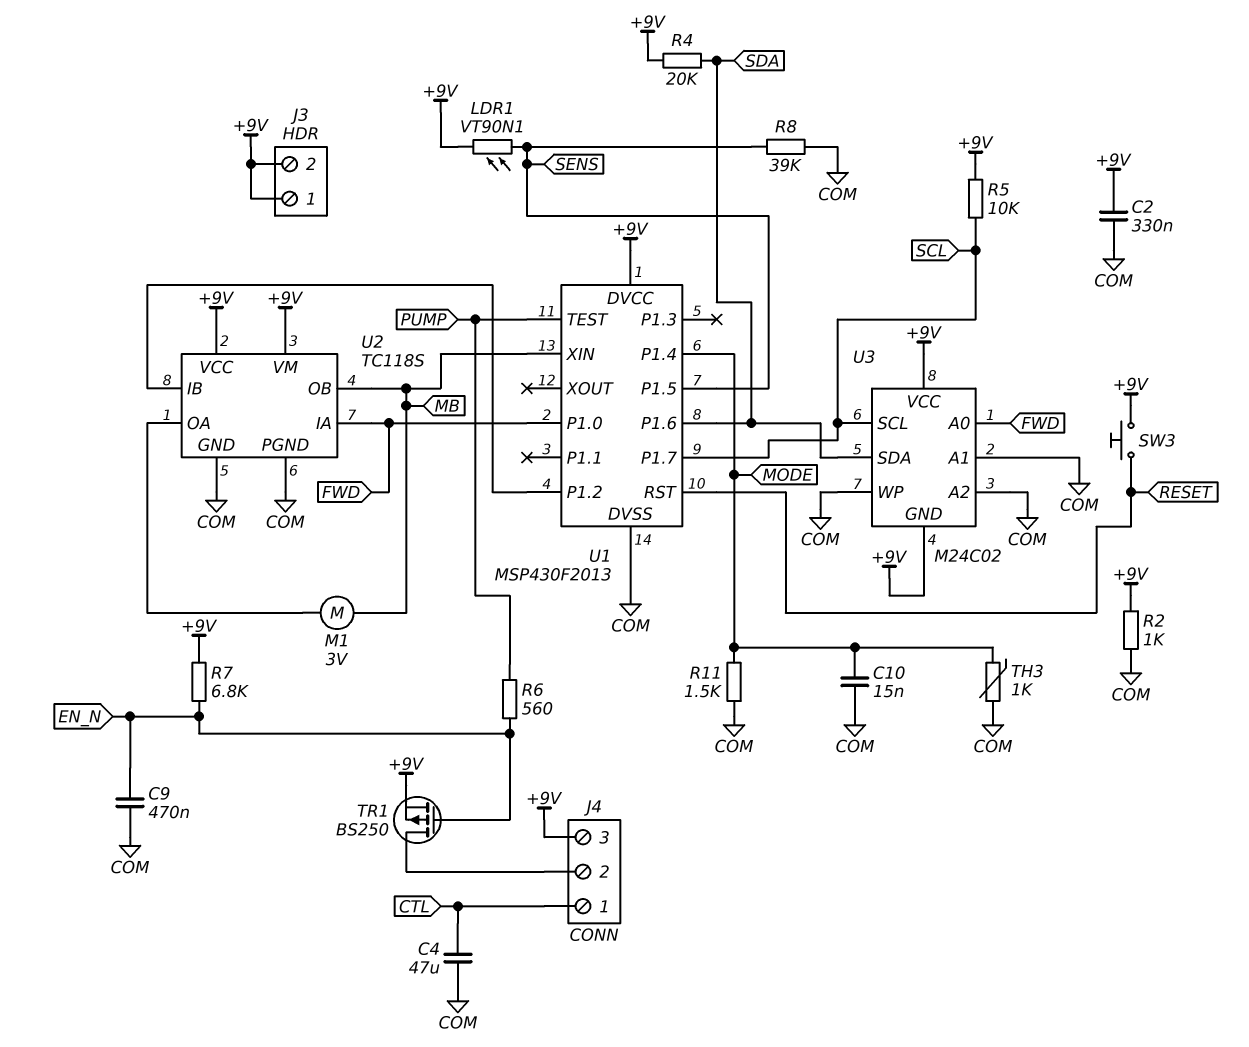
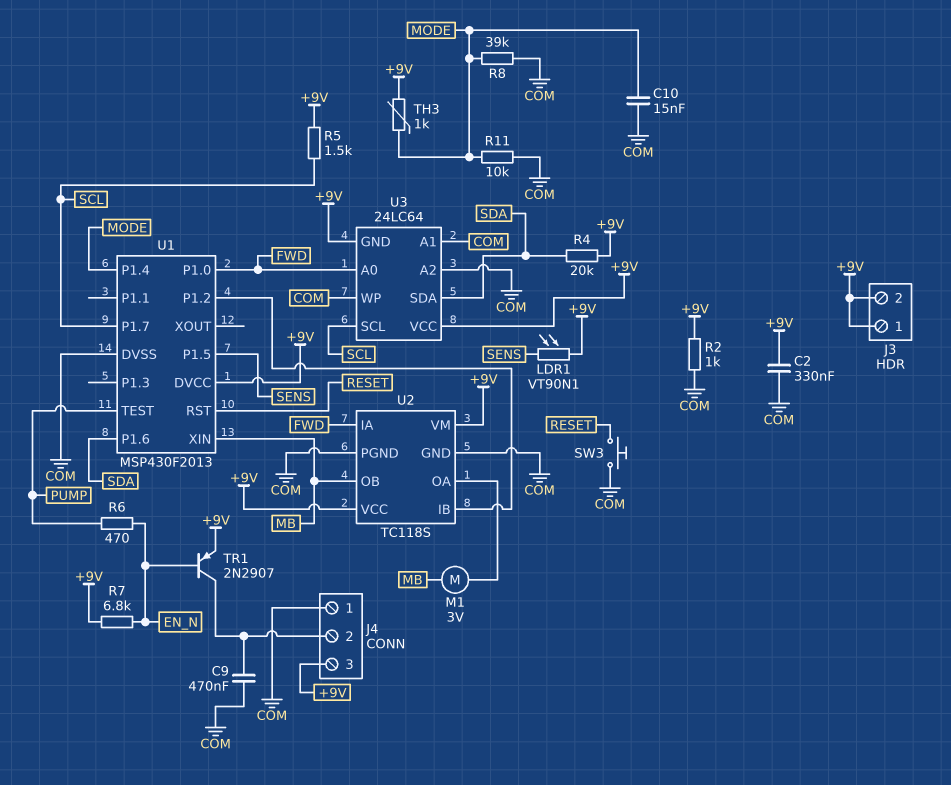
C4: 47uF (COM, CTL) -> none
C9: 470nF (COM, EN_N) -> 470nF (COM, J4/2)
J4 pin 1: CTL -> COM
R5: 10k (+9V, SCL) -> 1.5k (+9V, SCL)
R6: 560 (EN_N, PUMP) -> 470 (EN_N, PUMP)
R8: 39k (COM, SENS) -> 39k (COM, MODE)
R11: 1.5k (COM, MODE) -> 10k (COM, MODE)
SW3: button (+9V, RESET) -> button (COM, RESET)
TH3: 1k (COM, MODE) -> 1k (+9V, MODE)
TR1: PMOS BS250 (G EN_N, D J4/2, S +9V) -> PNP 2N2907 (B EN_N, C J4/2, E +9V)
U3: M24C02 -> 24LC64

